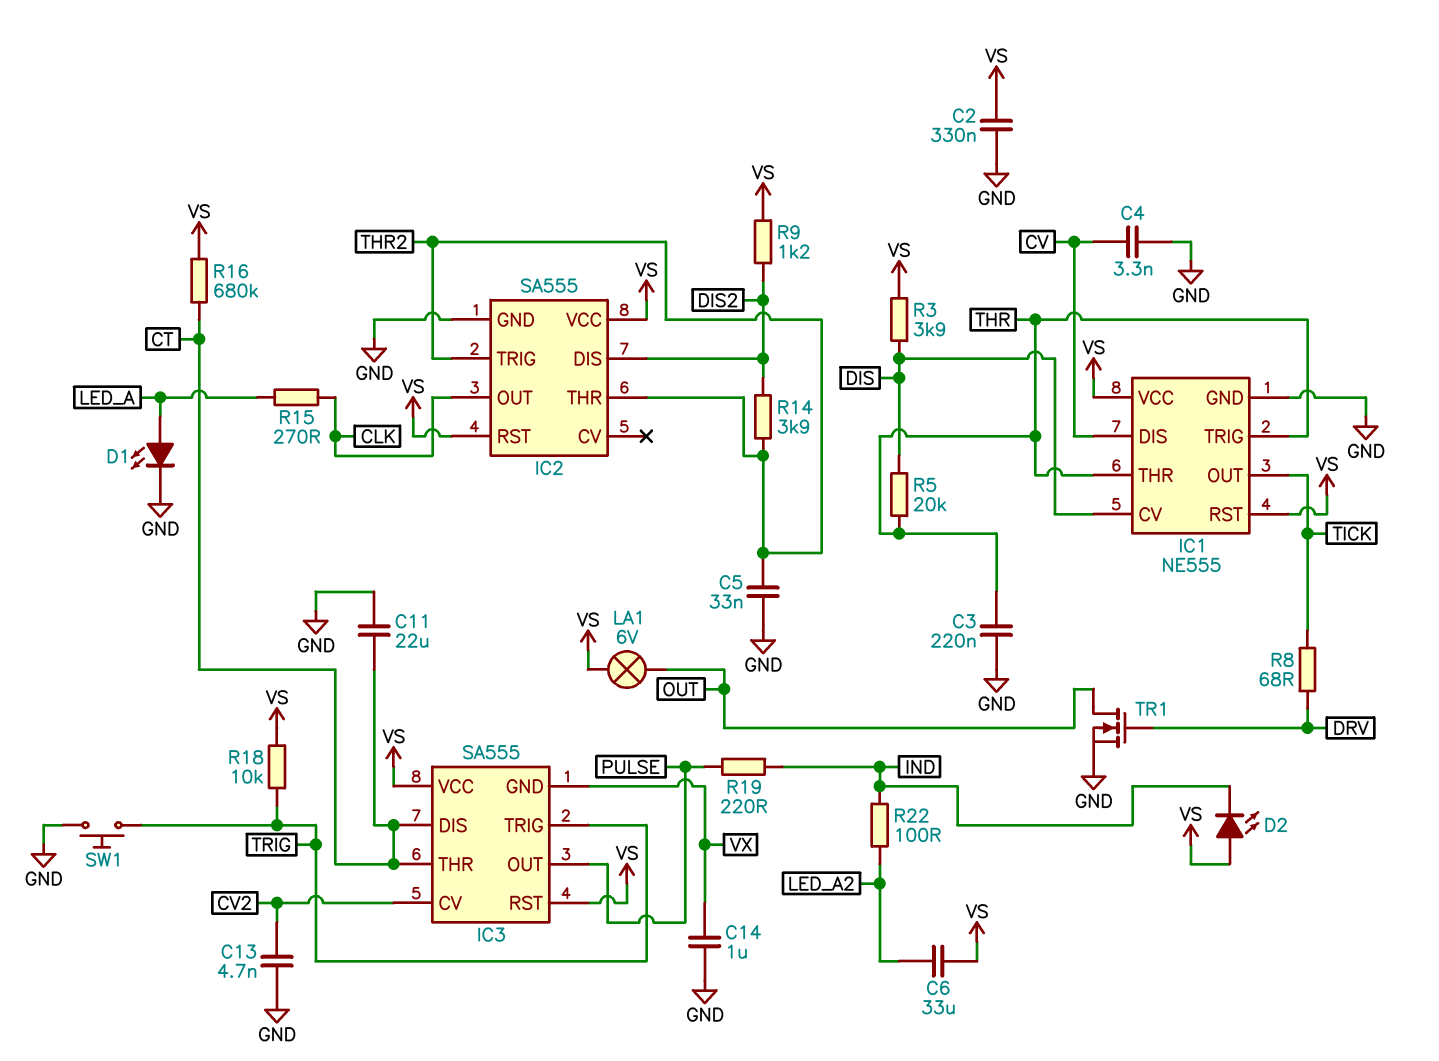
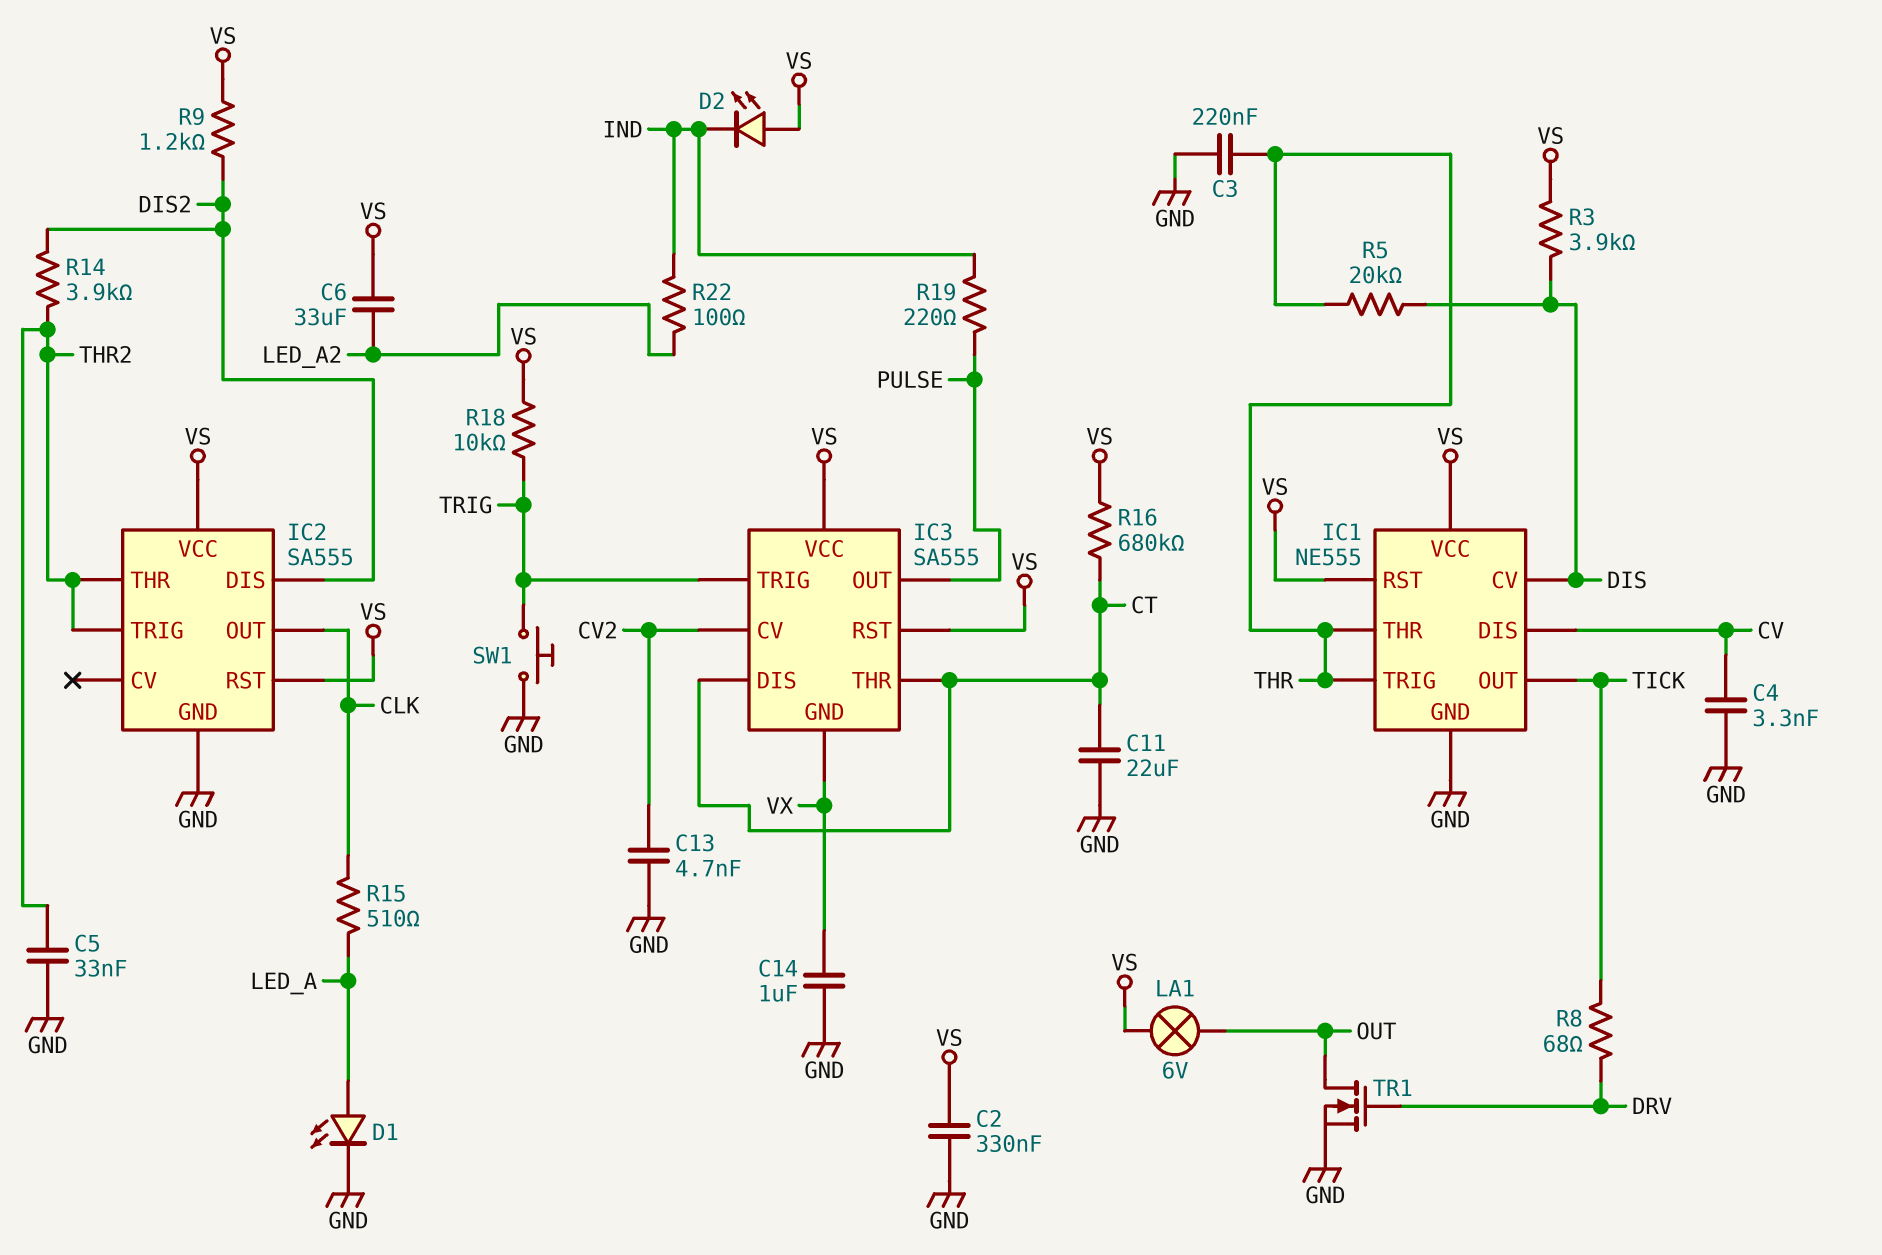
R15: 270 (CLK, LED_A) -> 510 (CLK, LED_A)

